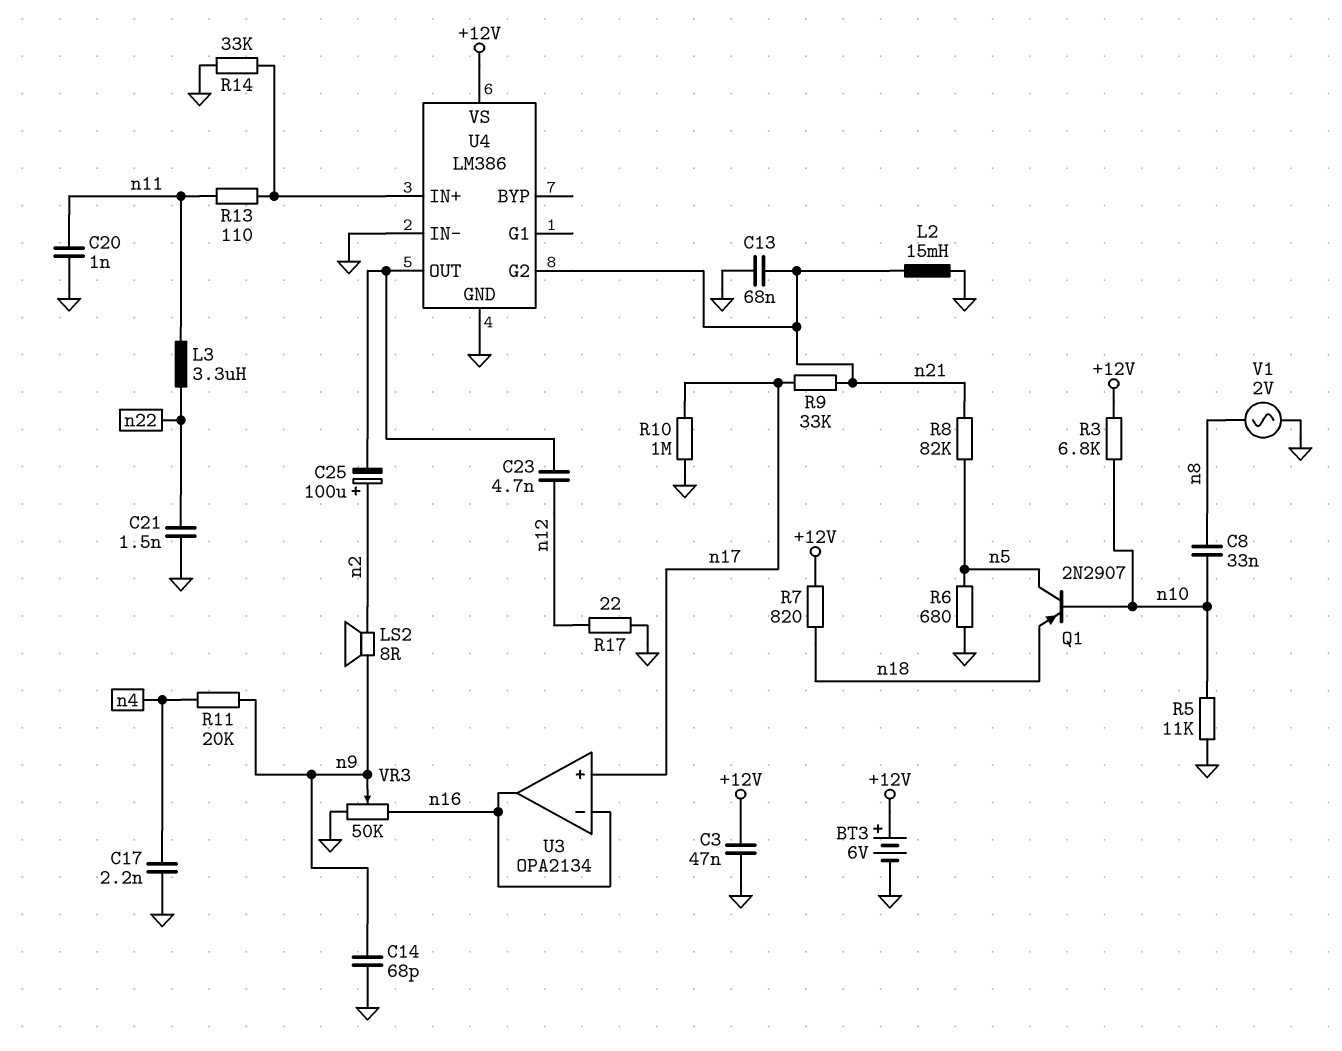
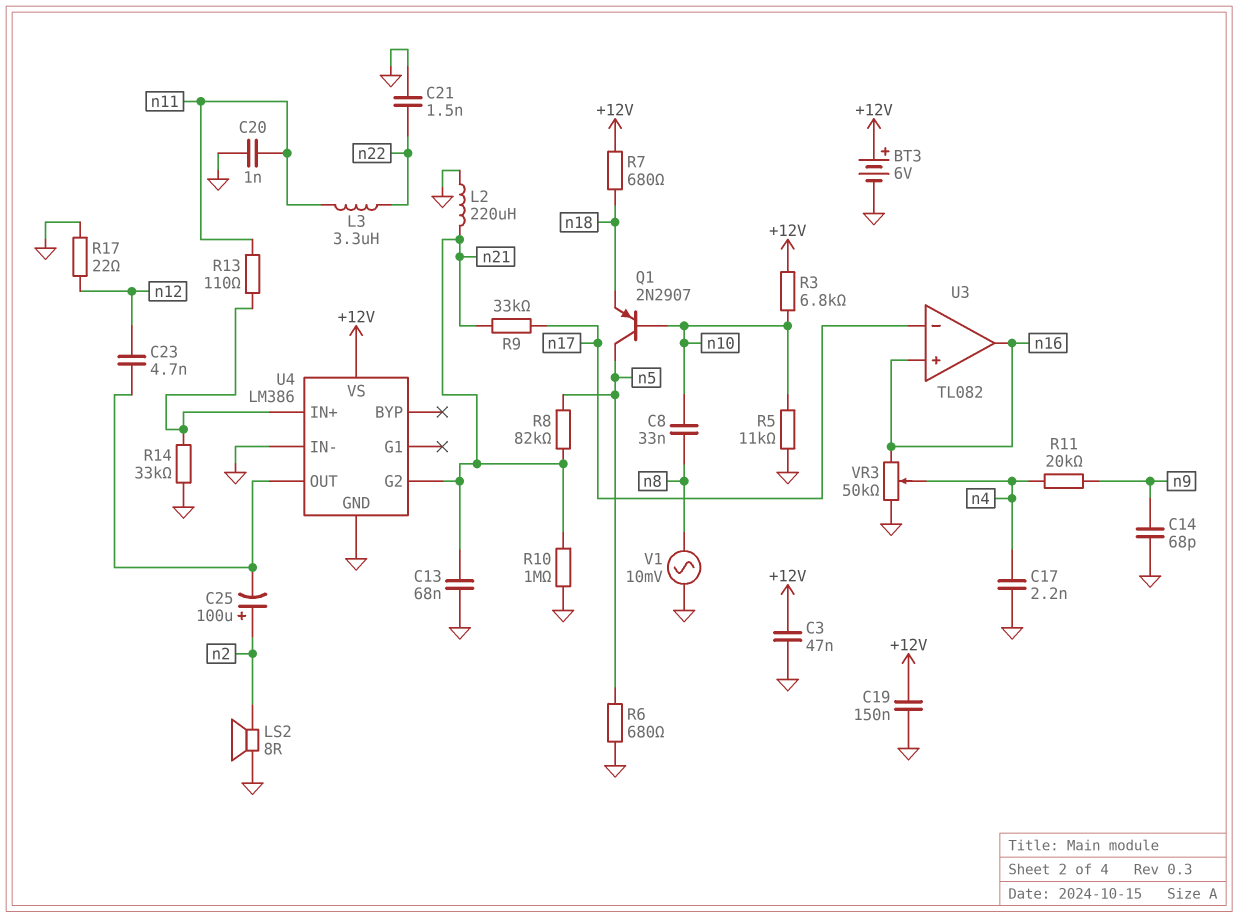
C19: none -> 150nF (+12V, GND)
L2: 15mH (GND, n21) -> 220uH (GND, n21)
LS2: speaker 8R (n2, n9) -> speaker 8R (GND, n2)
R7: 820 (+12V, n18) -> 680 (+12V, n18)
R10: 1M (GND, n17) -> 1M (GND, n21)
U3: OPA2134 -> TL082
U3 pin in+: n17 -> n16
U3 pin in-: n16 -> n17
V1: AC 2V (GND, n8) -> AC 10mV (GND, n8)
VR3: 50k (GND, n16, wiper n9) -> 50k (GND, n16, wiper n4)

